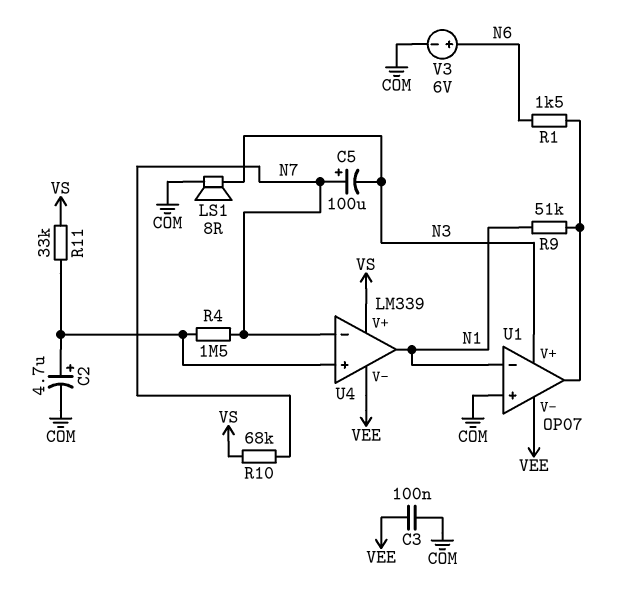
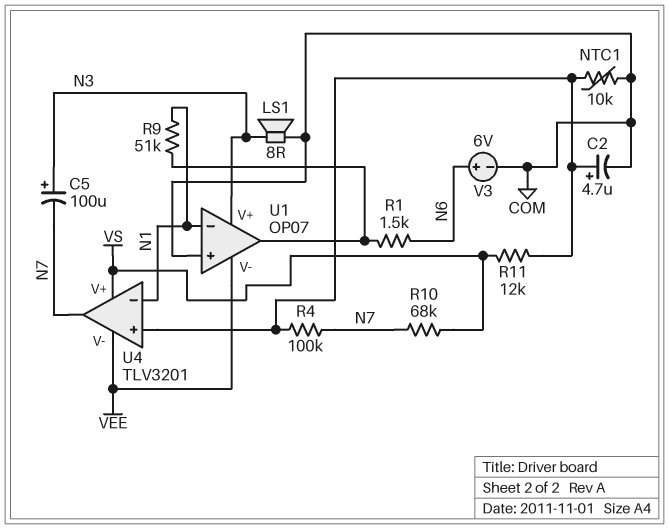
C3: 100nF (COM, VEE) -> none
C5: 100uF (plus N7, minus N3) -> 100uF (plus N3, minus N7)
NTC1: none -> 10k (COM, U4/in+)
R4: 1.5M (N7, U4/in+) -> 100k (N7, U4/in+)
R11: 33k (U4/in+, VS) -> 12k (U4/in+, VS)
U4: LM339 -> TLV3201
U4 pin in-: N7 -> N1
U4 pin out: N1 -> N7

